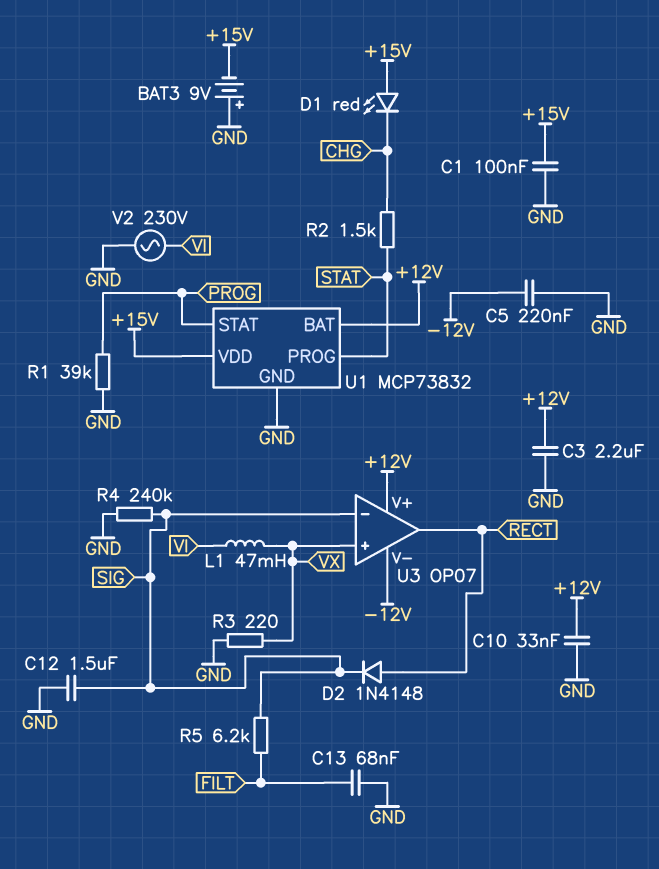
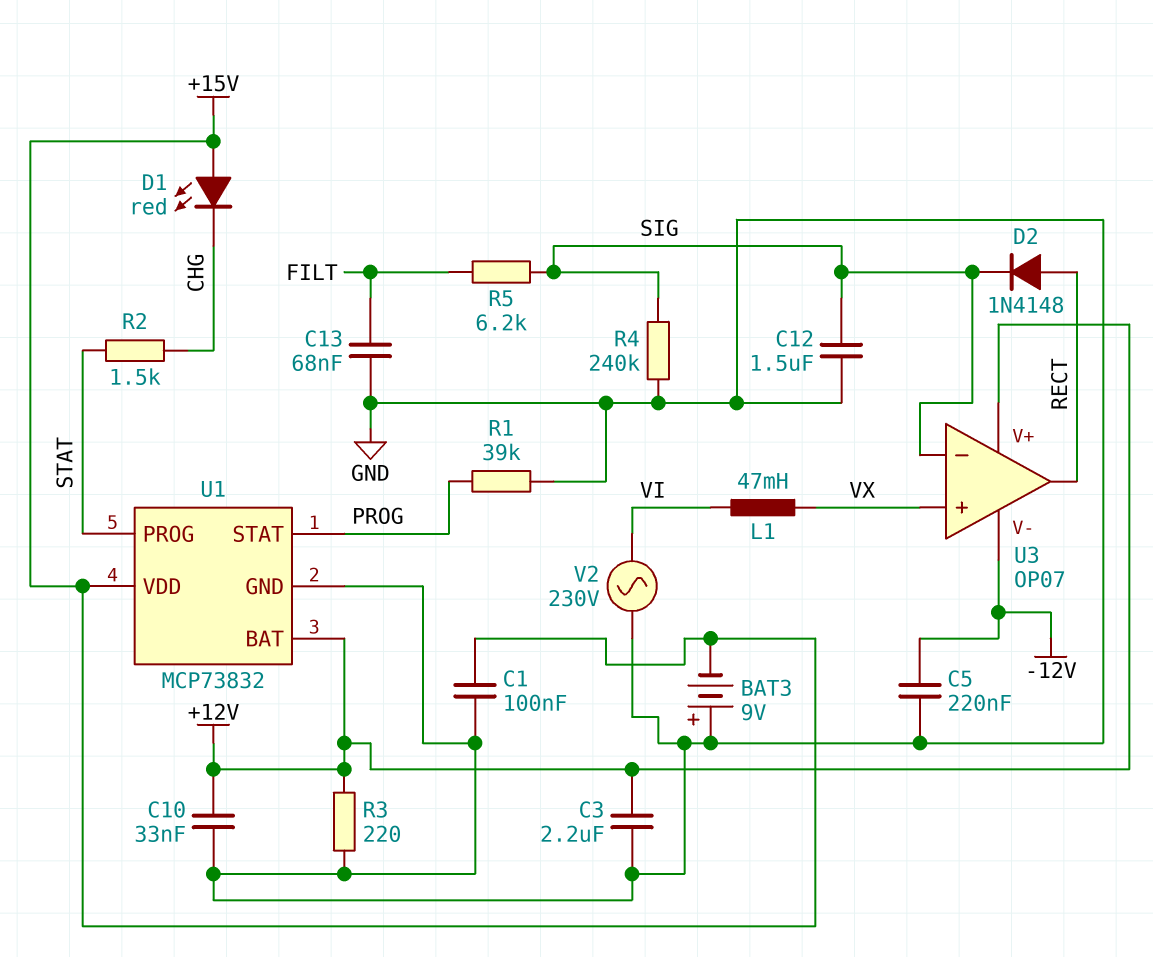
R3: 220 (GND, VX) -> 220 (+12V, GND)

